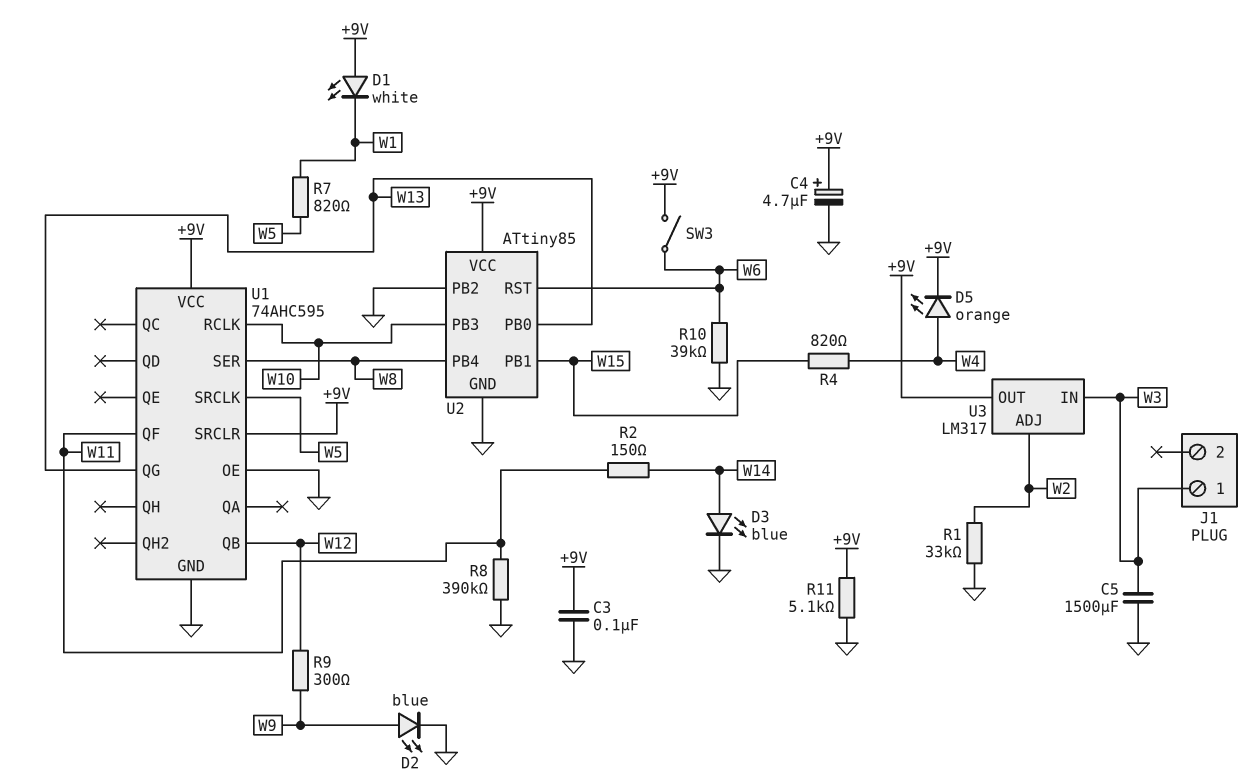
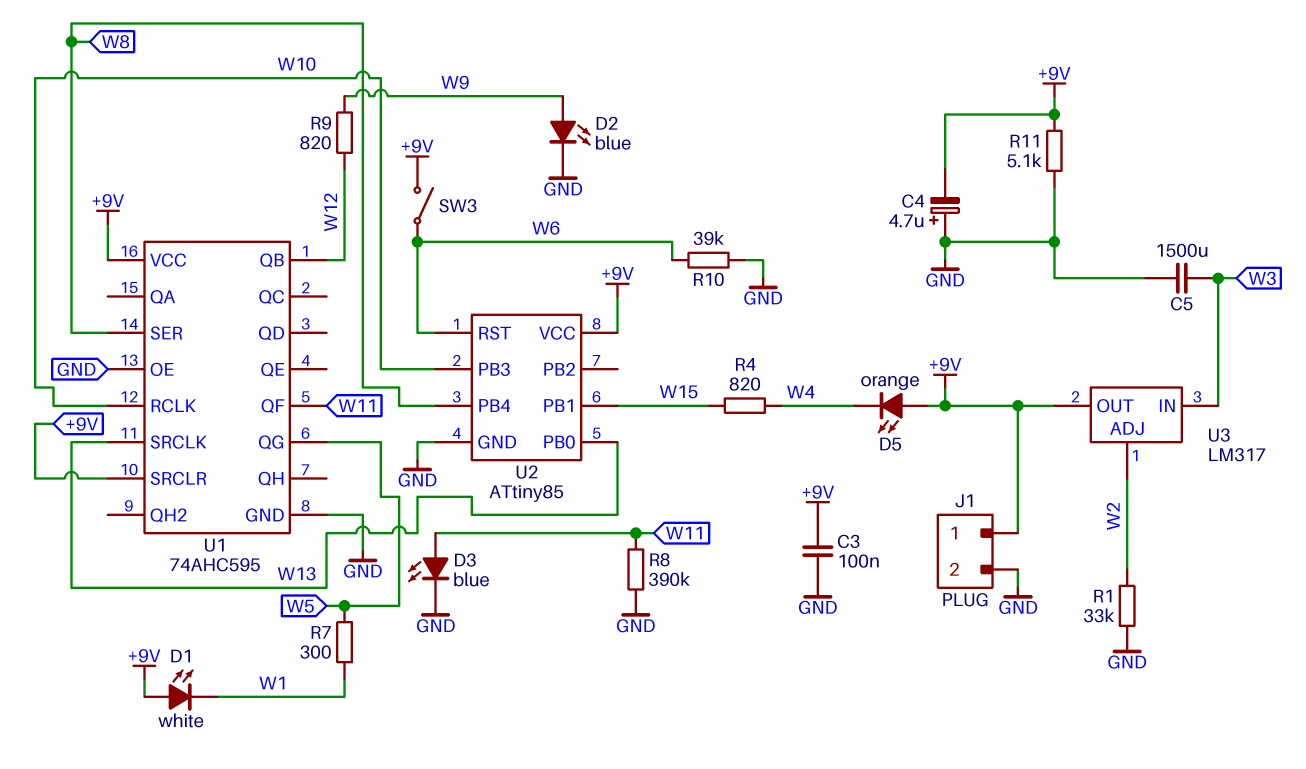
C4: 4.7uF (plus +9V, minus GND) -> 4.7uF (plus GND, minus +9V)
D3: LED blue (A W14, K GND) -> LED blue (A W11, K GND)
D5: LED orange (A W4, K +9V) -> LED orange (A +9V, K W4)
J1 pin 1: W3 -> +9V
J1 pin 2: none -> GND
R2: 150 (W11, W14) -> none
R7: 820 (W1, W5) -> 300 (W1, W5)
R9: 300 (W9, W12) -> 820 (W9, W12)
U1 pin QG: W13 -> W5
U1 pin SRCLK: W5 -> W13
U2 pin PB2: GND -> none

